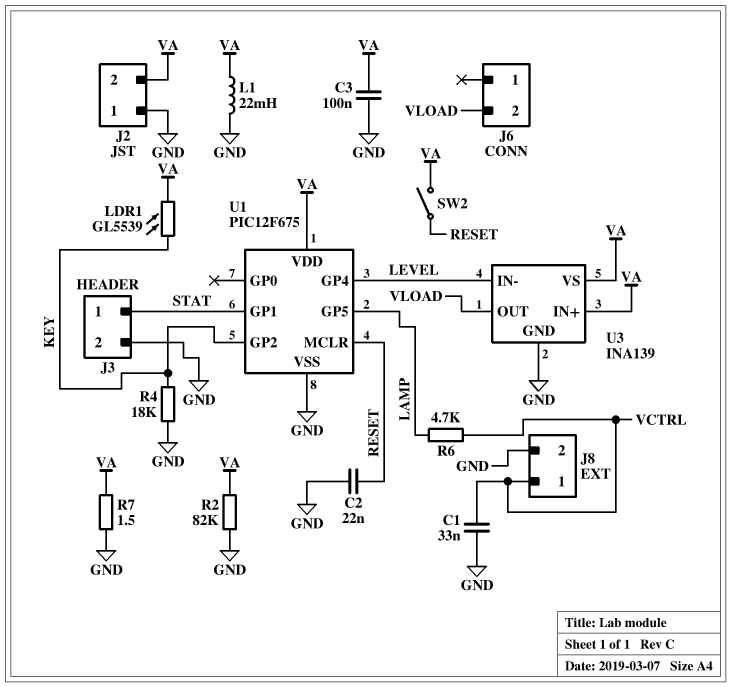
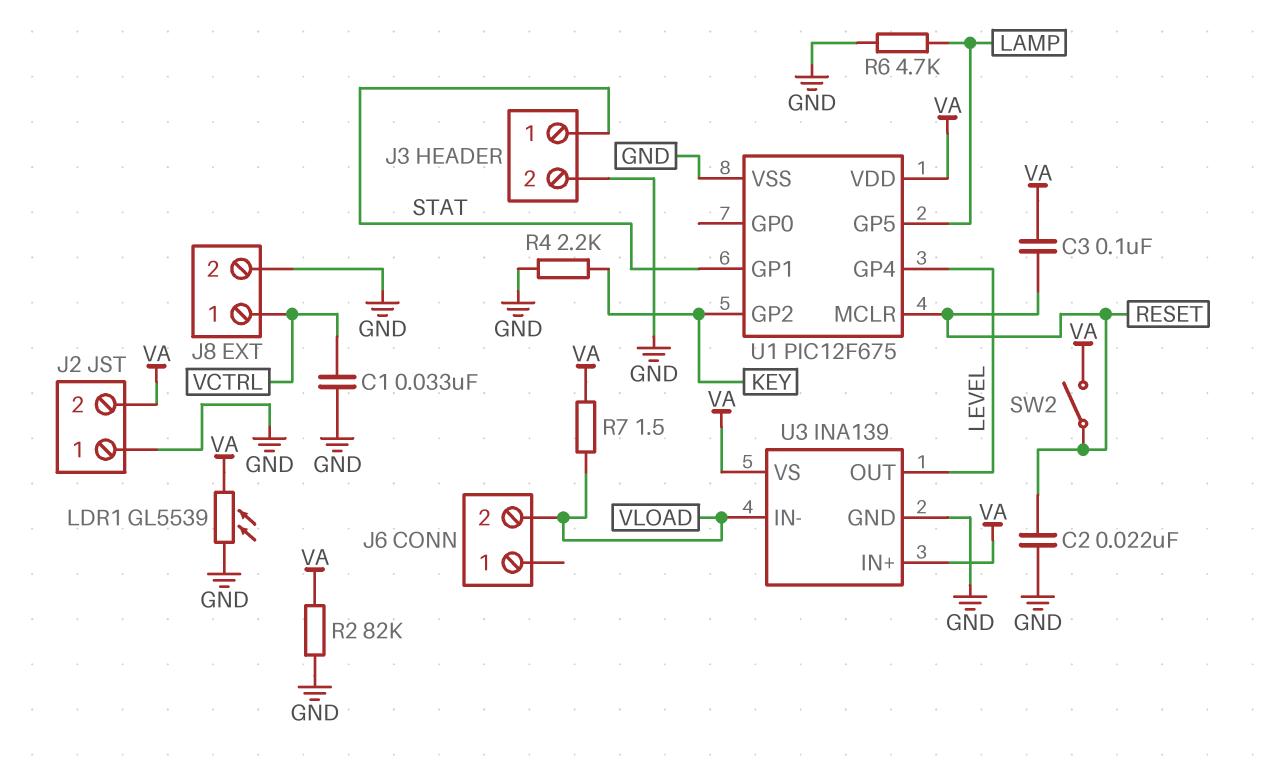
C3: 100nF (GND, VA) -> 100nF (RESET, VA)
L1: 22mH (GND, VA) -> none
LDR1: GL5539 (KEY, VA) -> GL5539 (GND, VA)
R4: 18k (GND, KEY) -> 2.2k (GND, KEY)
R6: 4.7k (LAMP, VCTRL) -> 4.7k (GND, LAMP)
R7: 1.5 (GND, VA) -> 1.5 (VA, VLOAD)
U3 pin IN-: LEVEL -> VLOAD
U3 pin OUT: VLOAD -> LEVEL

